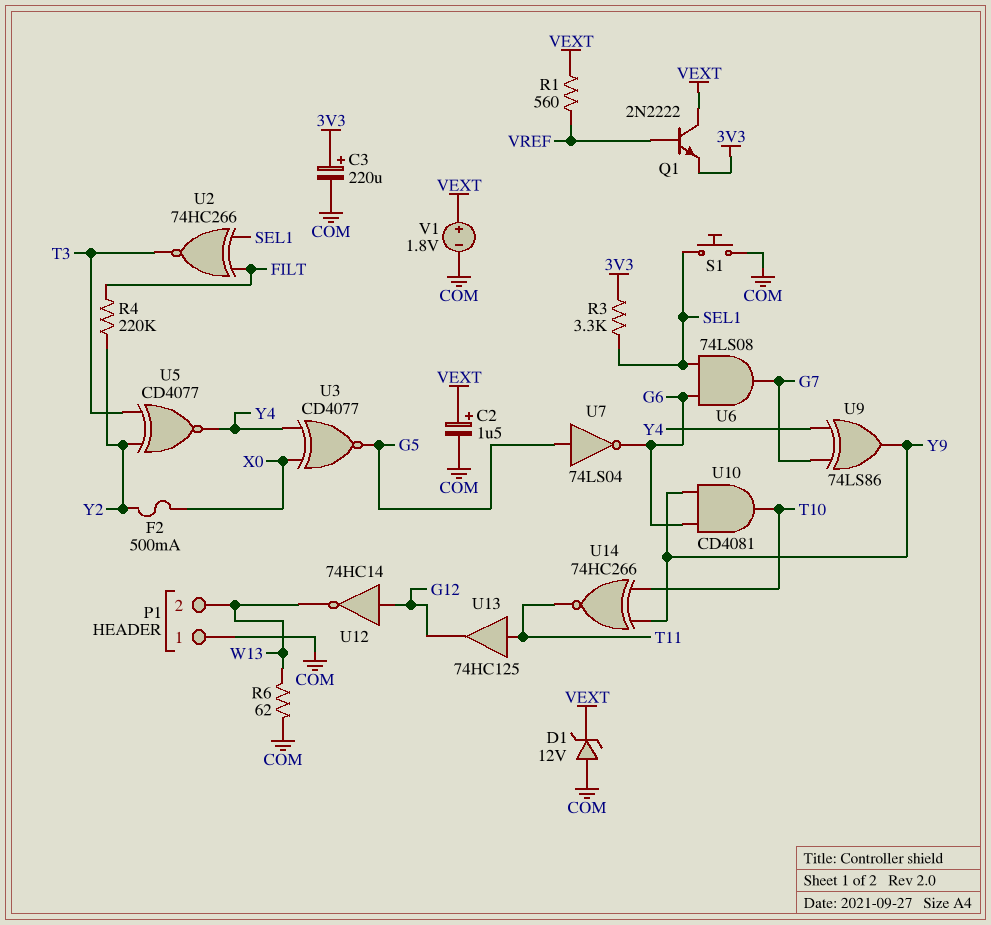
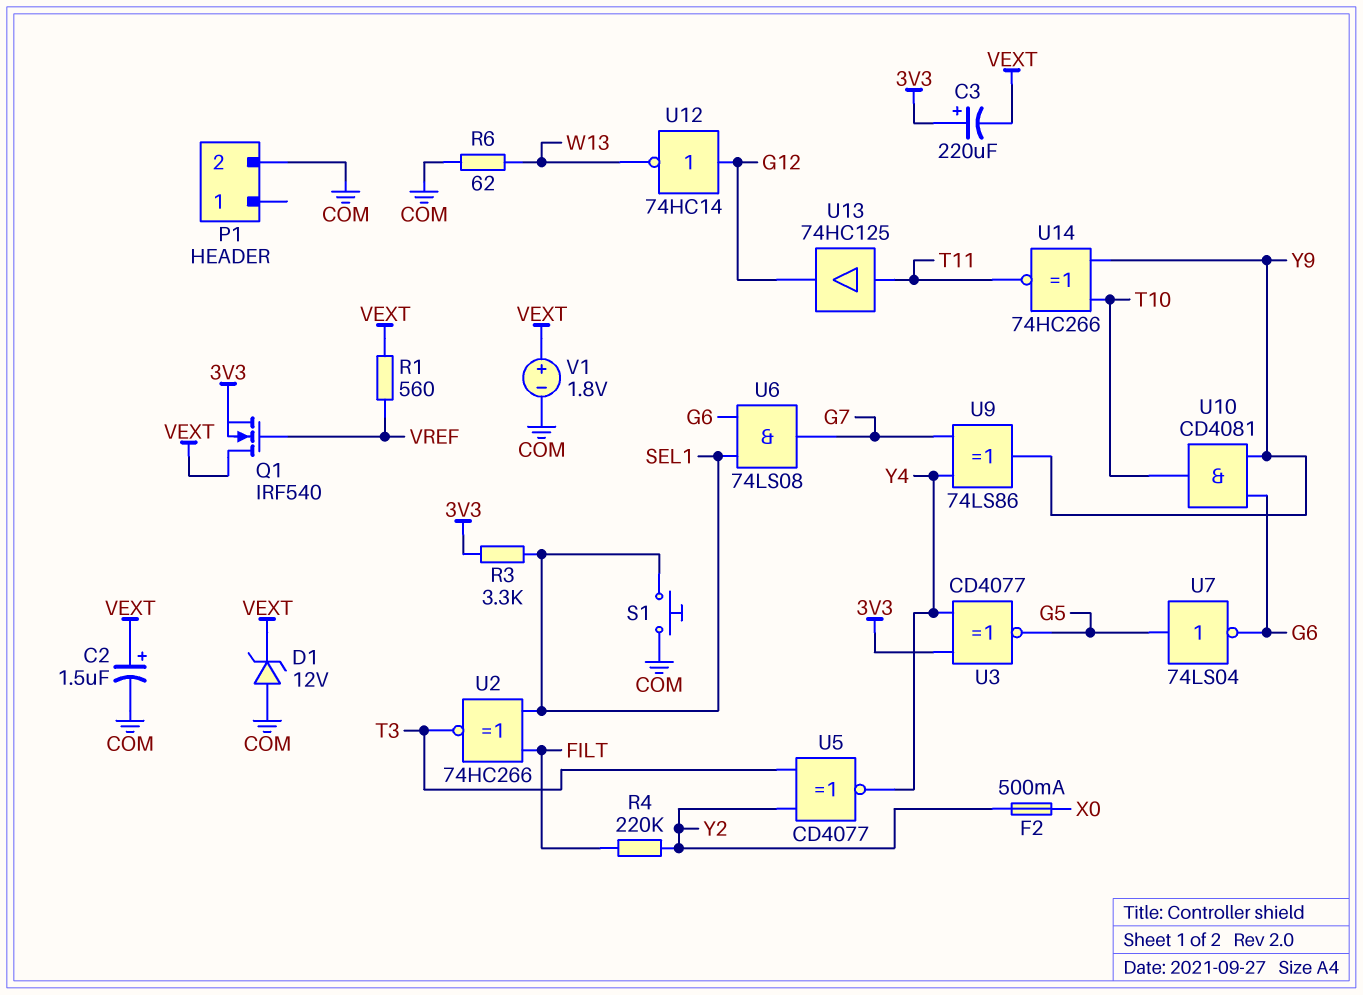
C3: 220uF (plus 3V3, minus COM) -> 220uF (plus 3V3, minus VEXT)
P1 pin 1: COM -> none
P1 pin 2: W13 -> COM
Q1: NPN 2N2222 (B VREF, C VEXT, E 3V3) -> NMOS IRF540 (G VREF, D VEXT, S 3V3)
U3: XNOR CD4077 (in X0, in Y4, out G5) -> XNOR CD4077 (in 3V3, in Y4, out G5)

